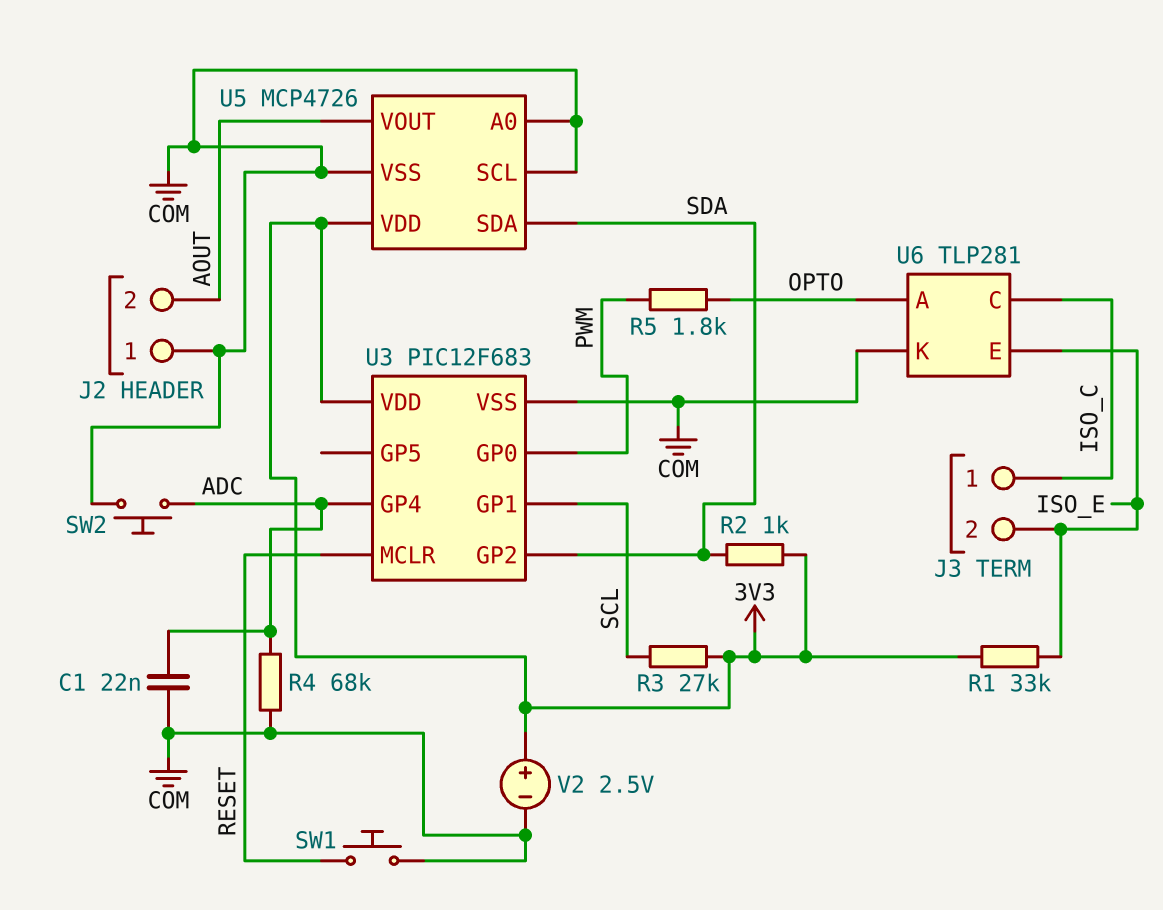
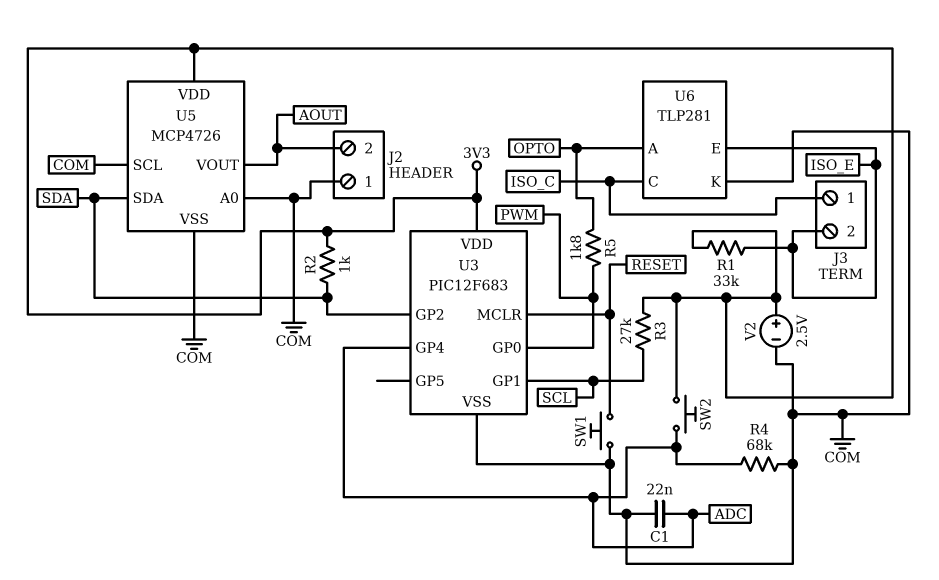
SW2: button (ADC, COM) -> button (3V3, ADC)

